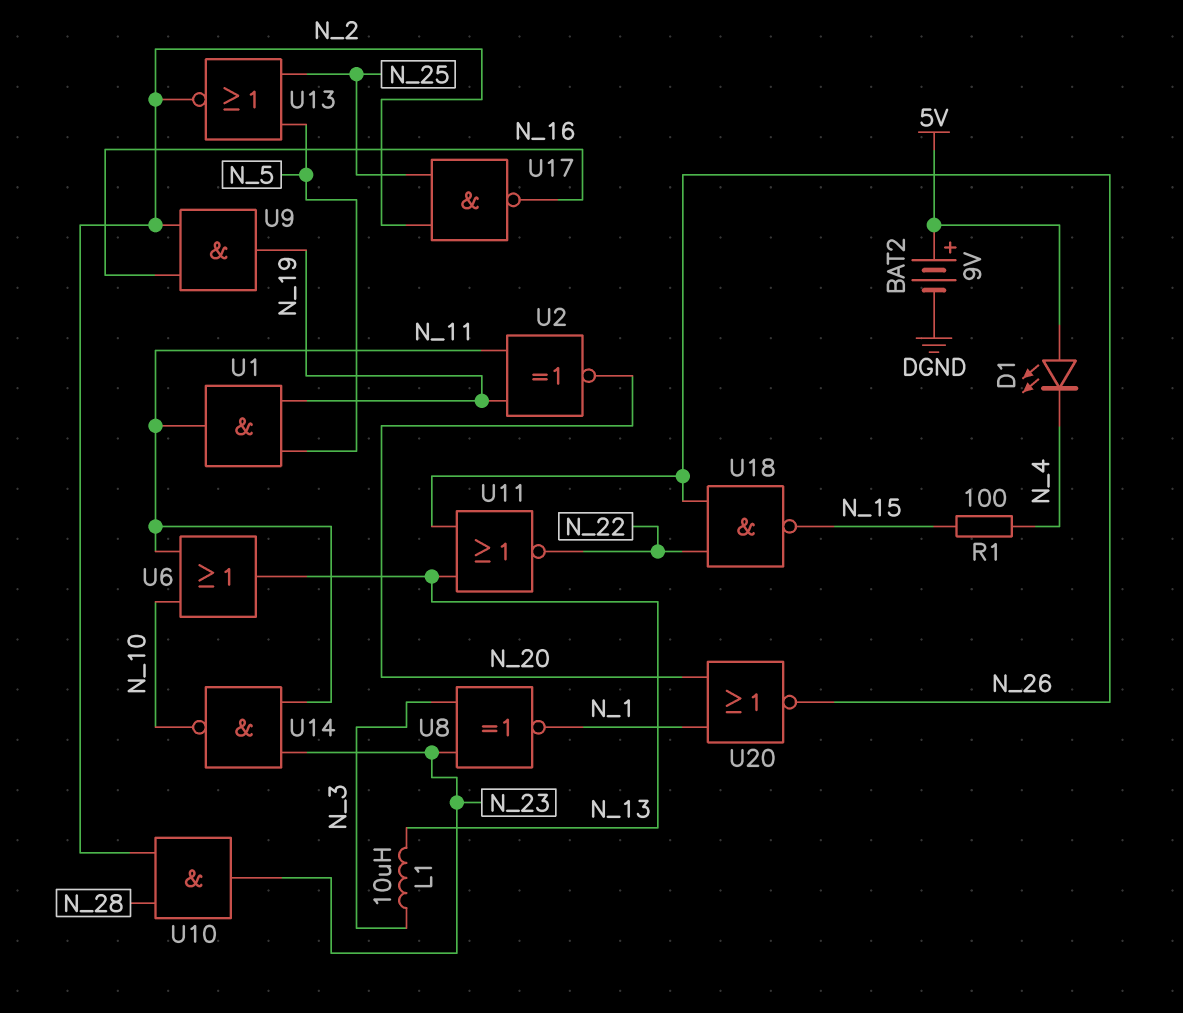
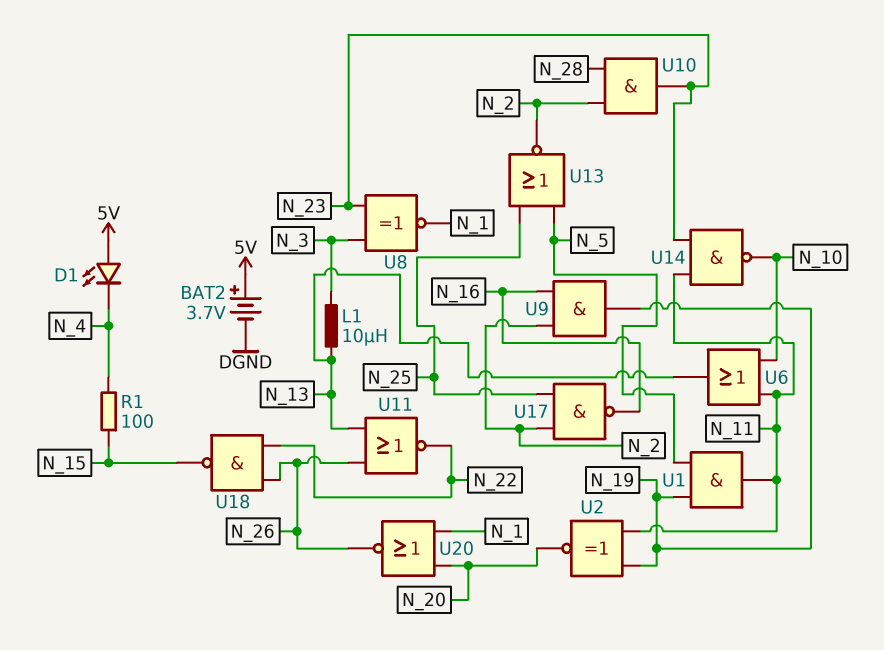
BAT2: 9V (plus 5V, minus DGND) -> 3.7V (plus 5V, minus DGND)

